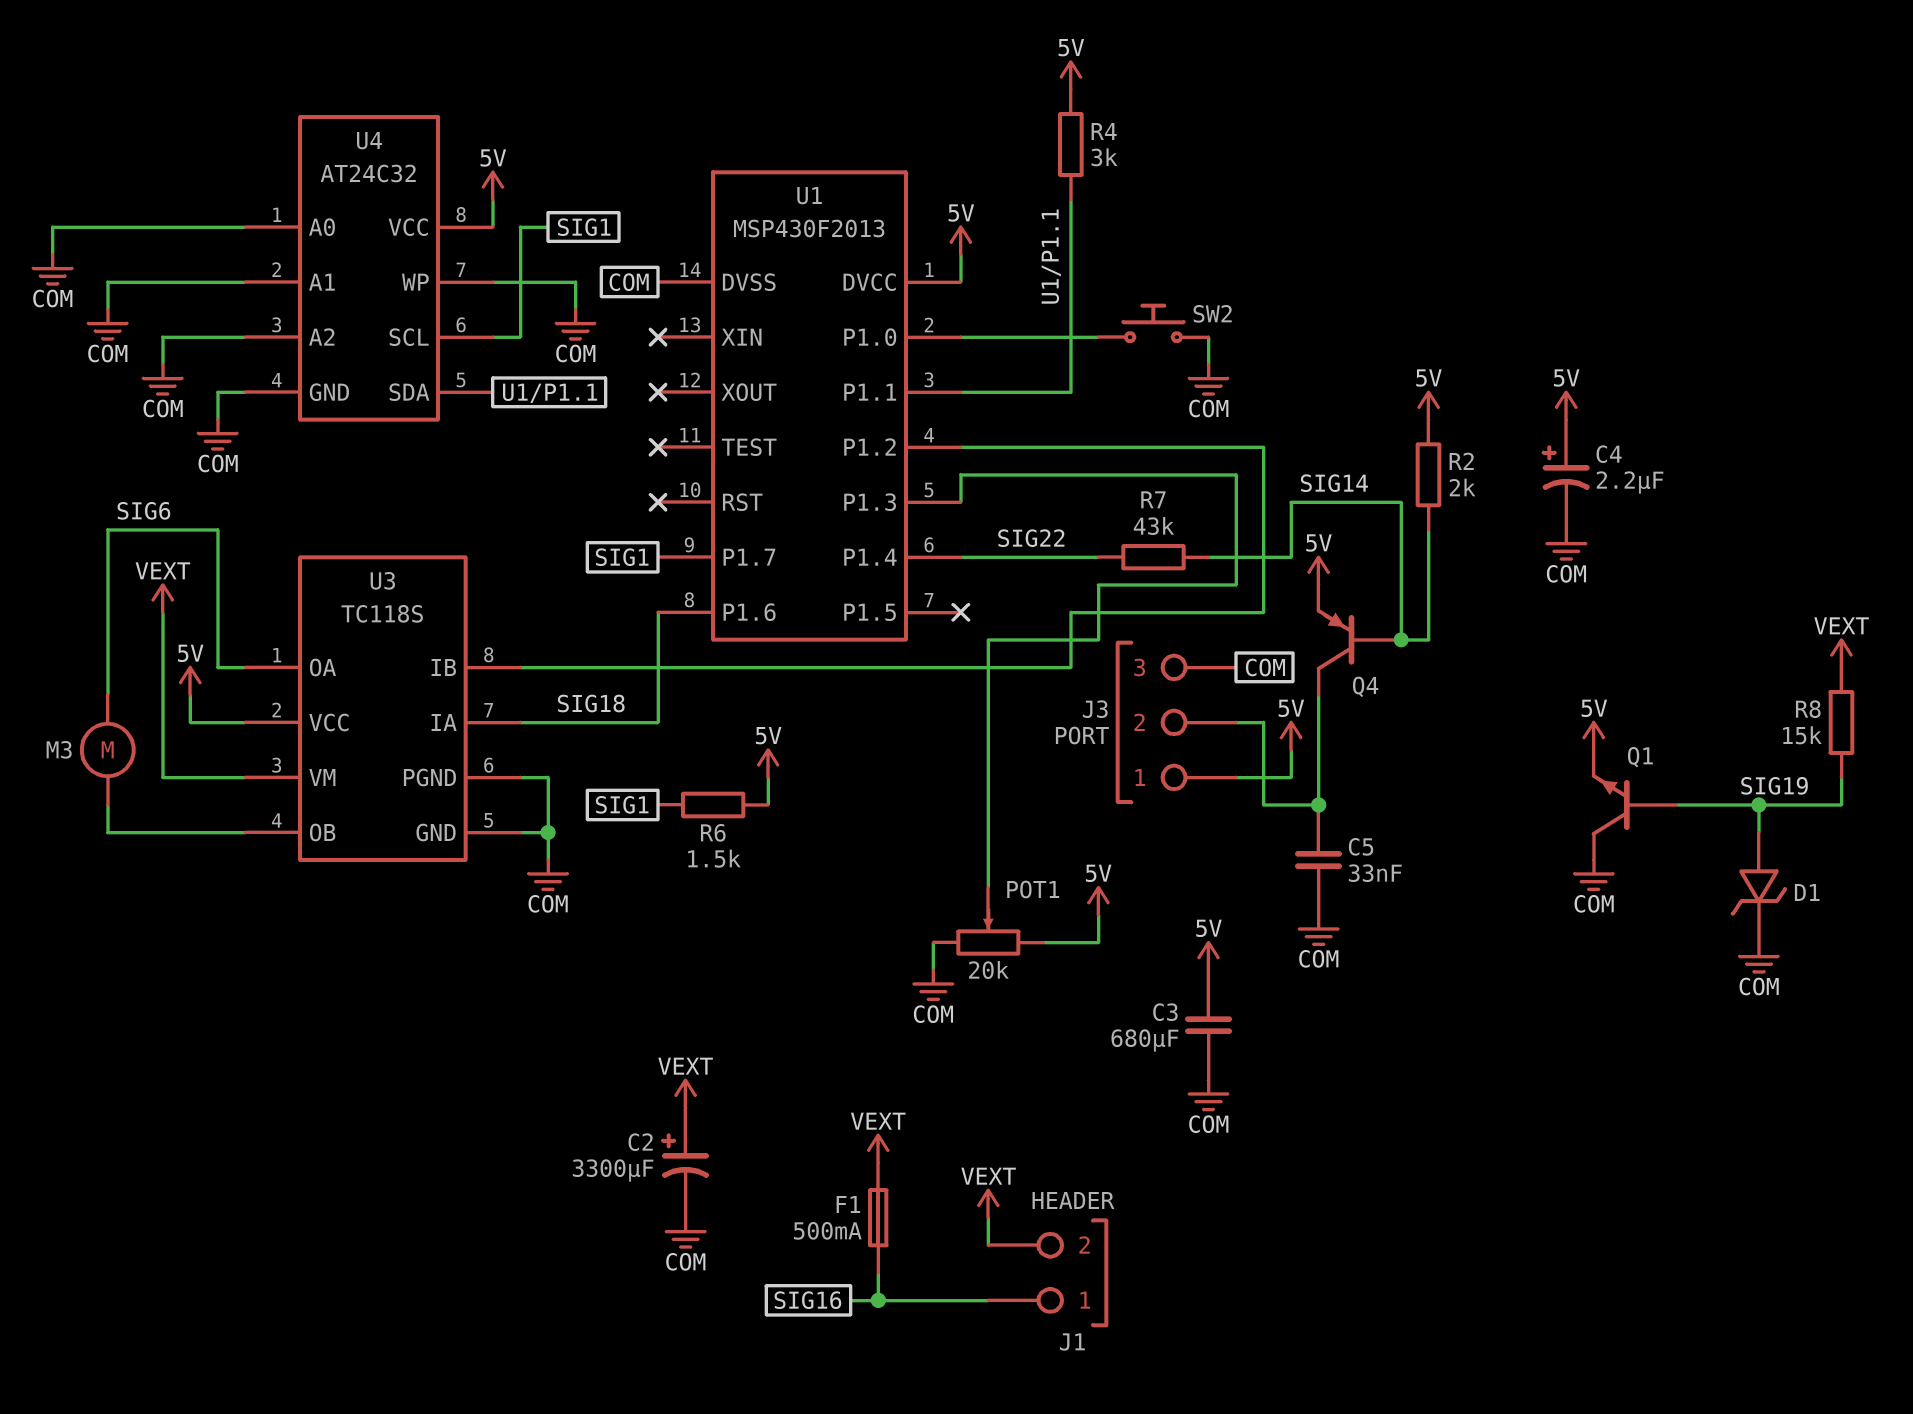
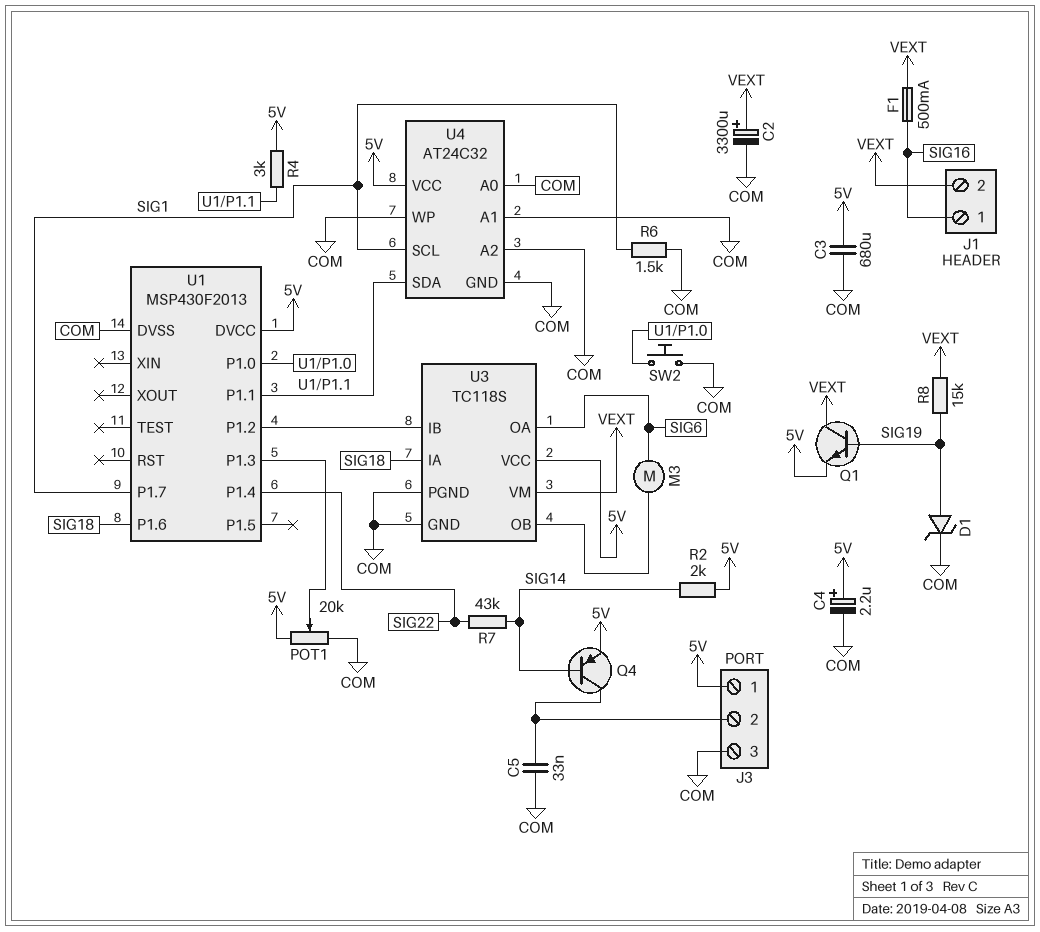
Q1: NPN (B SIG19, C COM, E 5V) -> NPN (B SIG19, C VEXT, E 5V)
R6: 1.5k (5V, SIG1) -> 1.5k (COM, SIG1)

